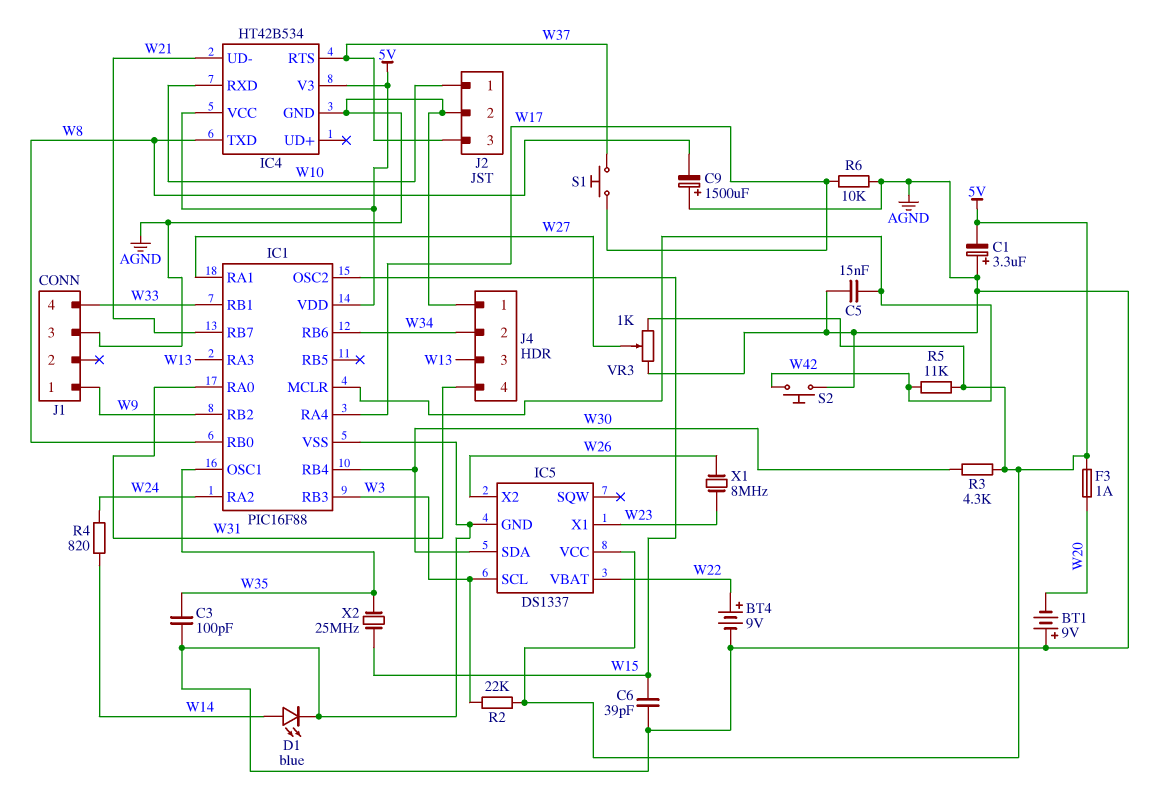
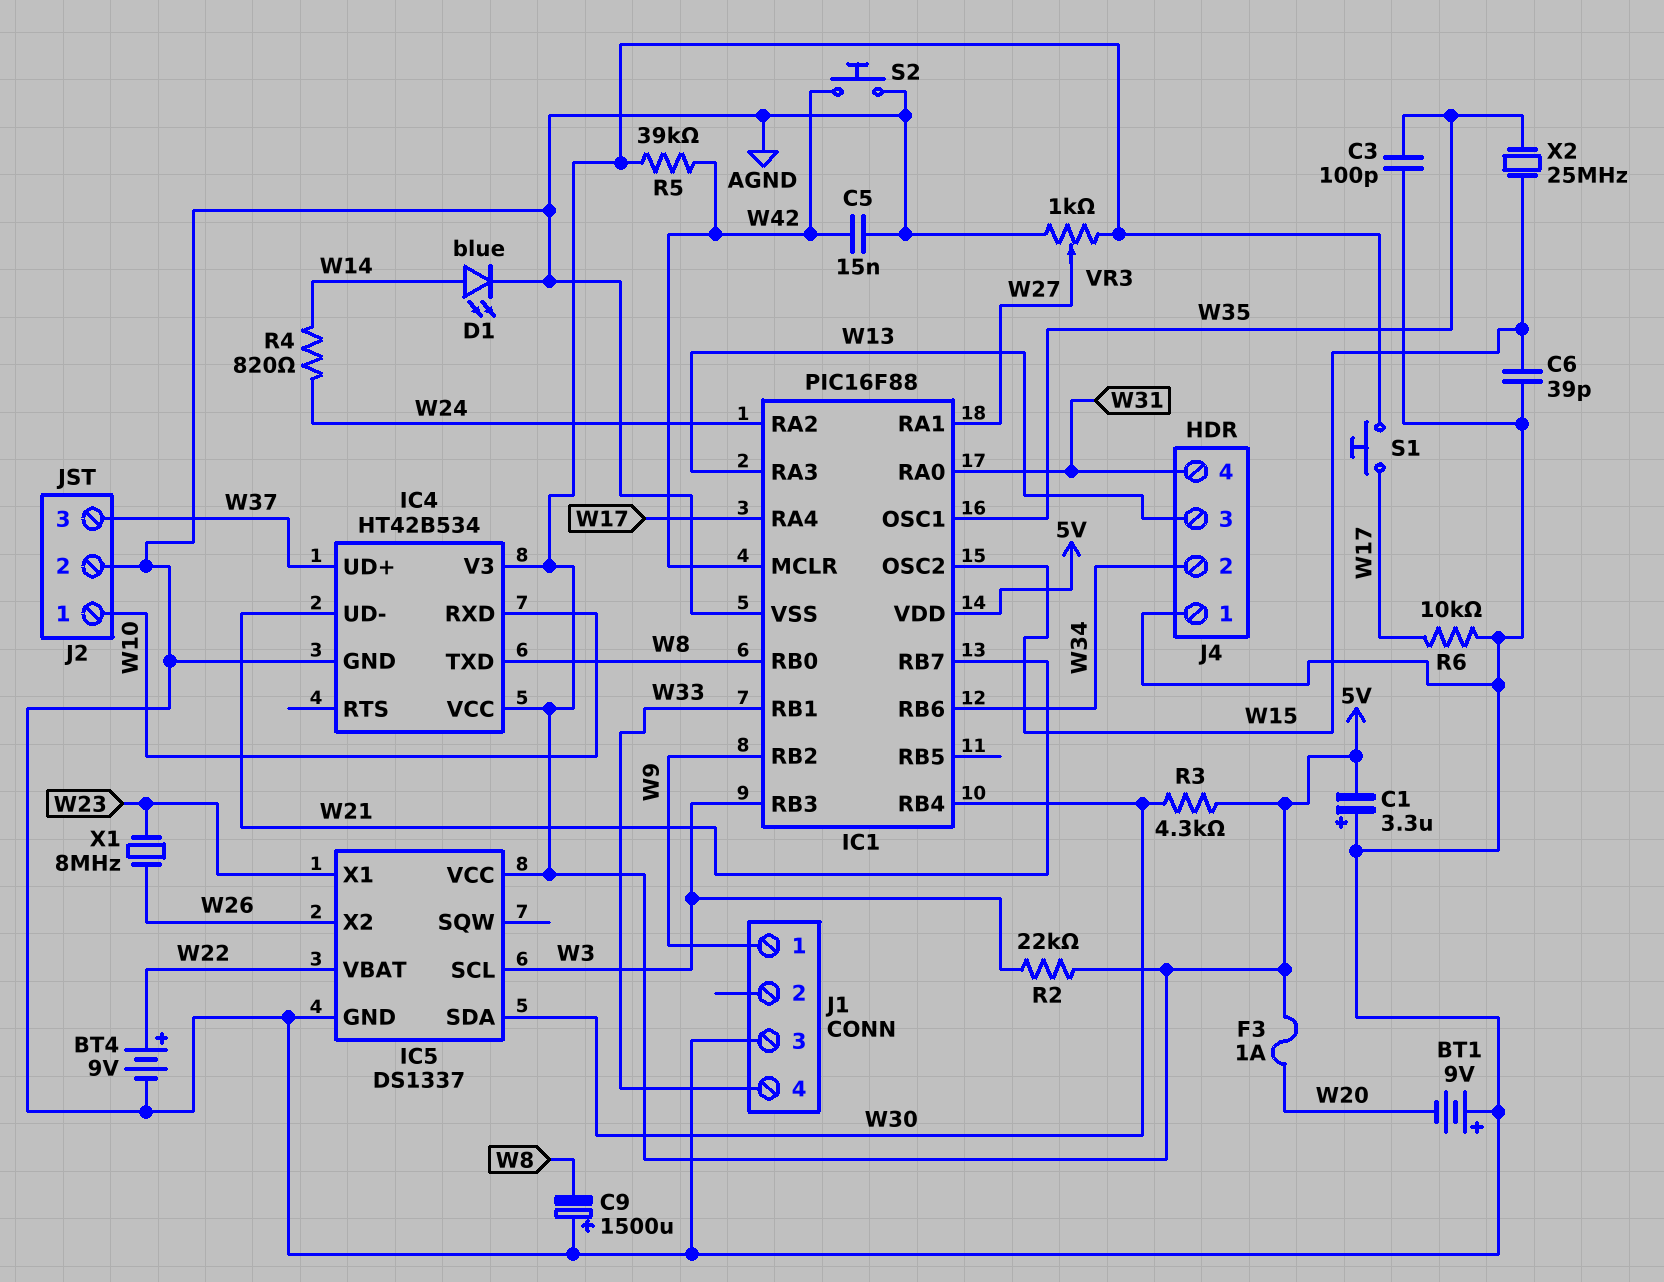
IC4 pin RTS: W37 -> none
IC4 pin UD+: none -> W37
R5: 11k (5V, W42) -> 39k (5V, W42)
S1: button (W17, W37) -> button (5V, W17)

